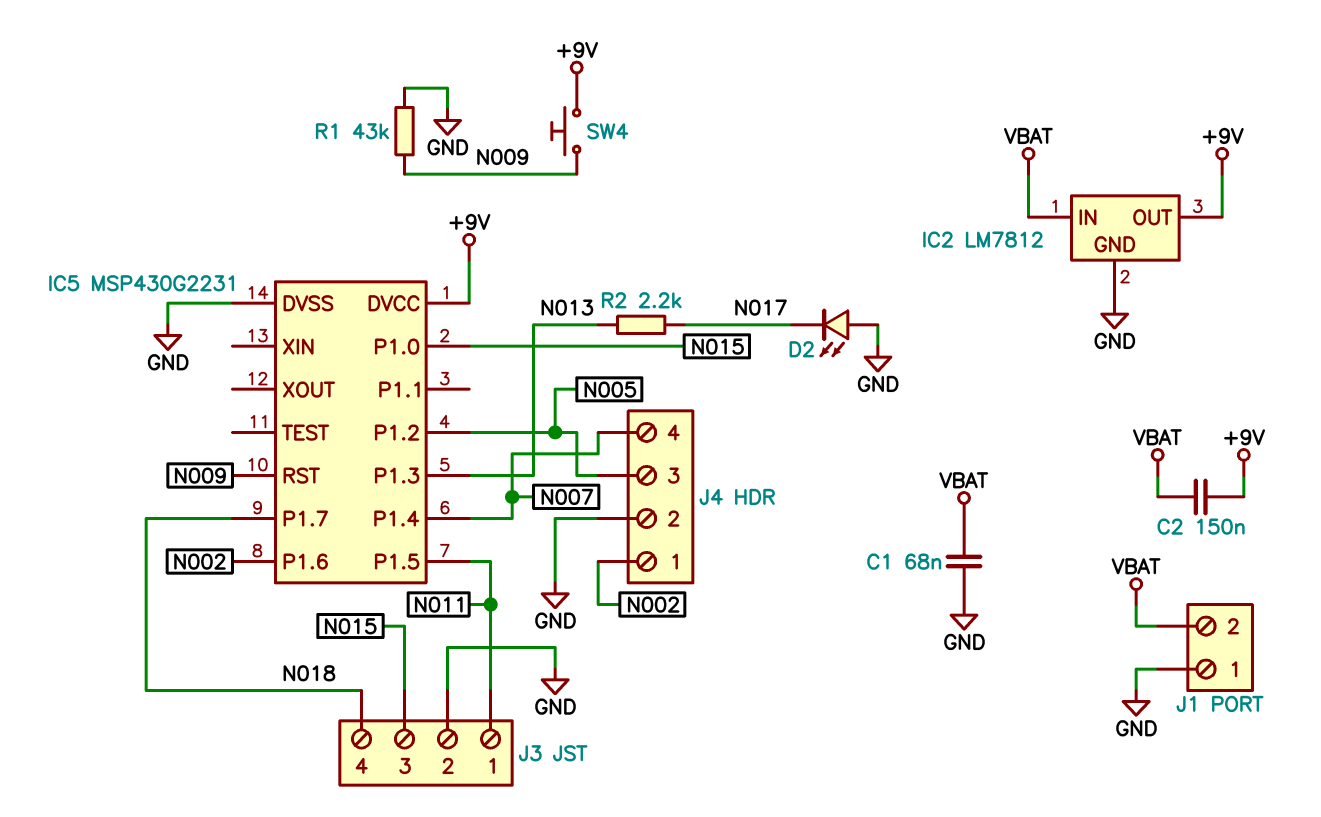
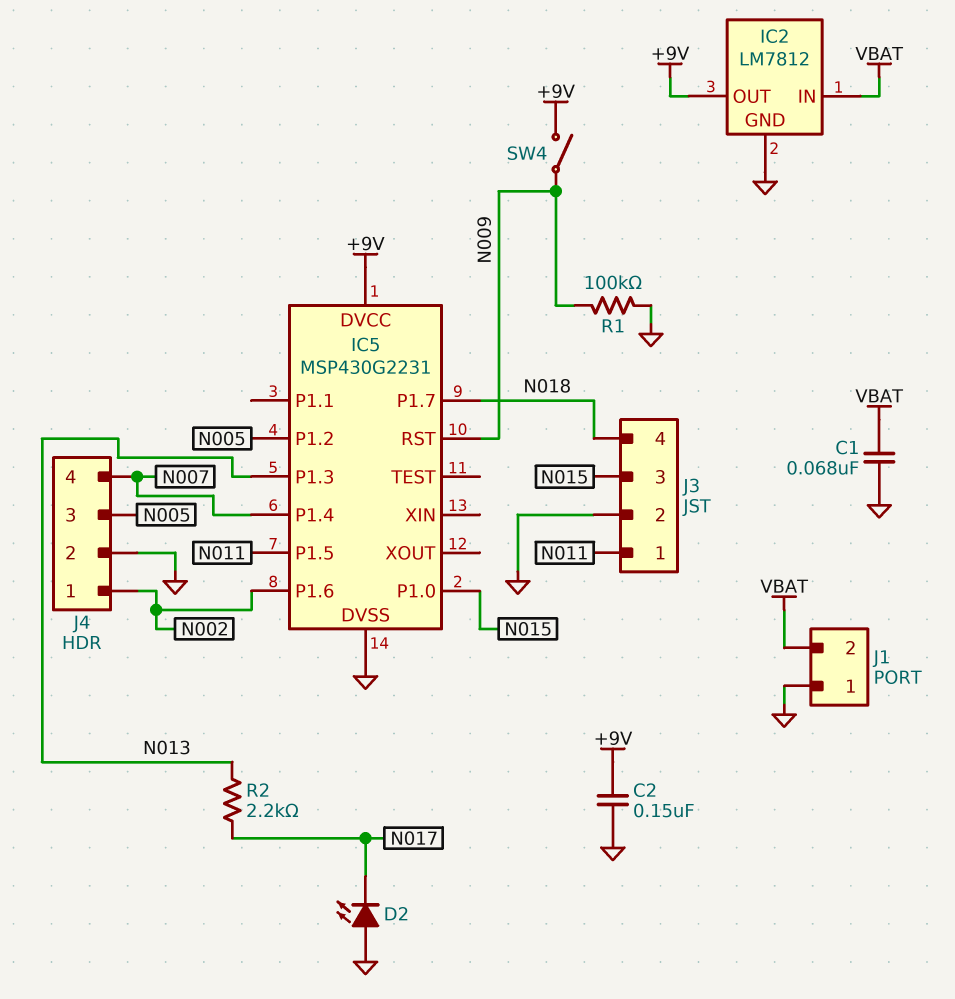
C2: 150nF (+9V, VBAT) -> 150nF (+9V, GND)
R1: 43k (GND, N009) -> 100k (GND, N009)
SW4: button (+9V, N009) -> switch (+9V, N009)

